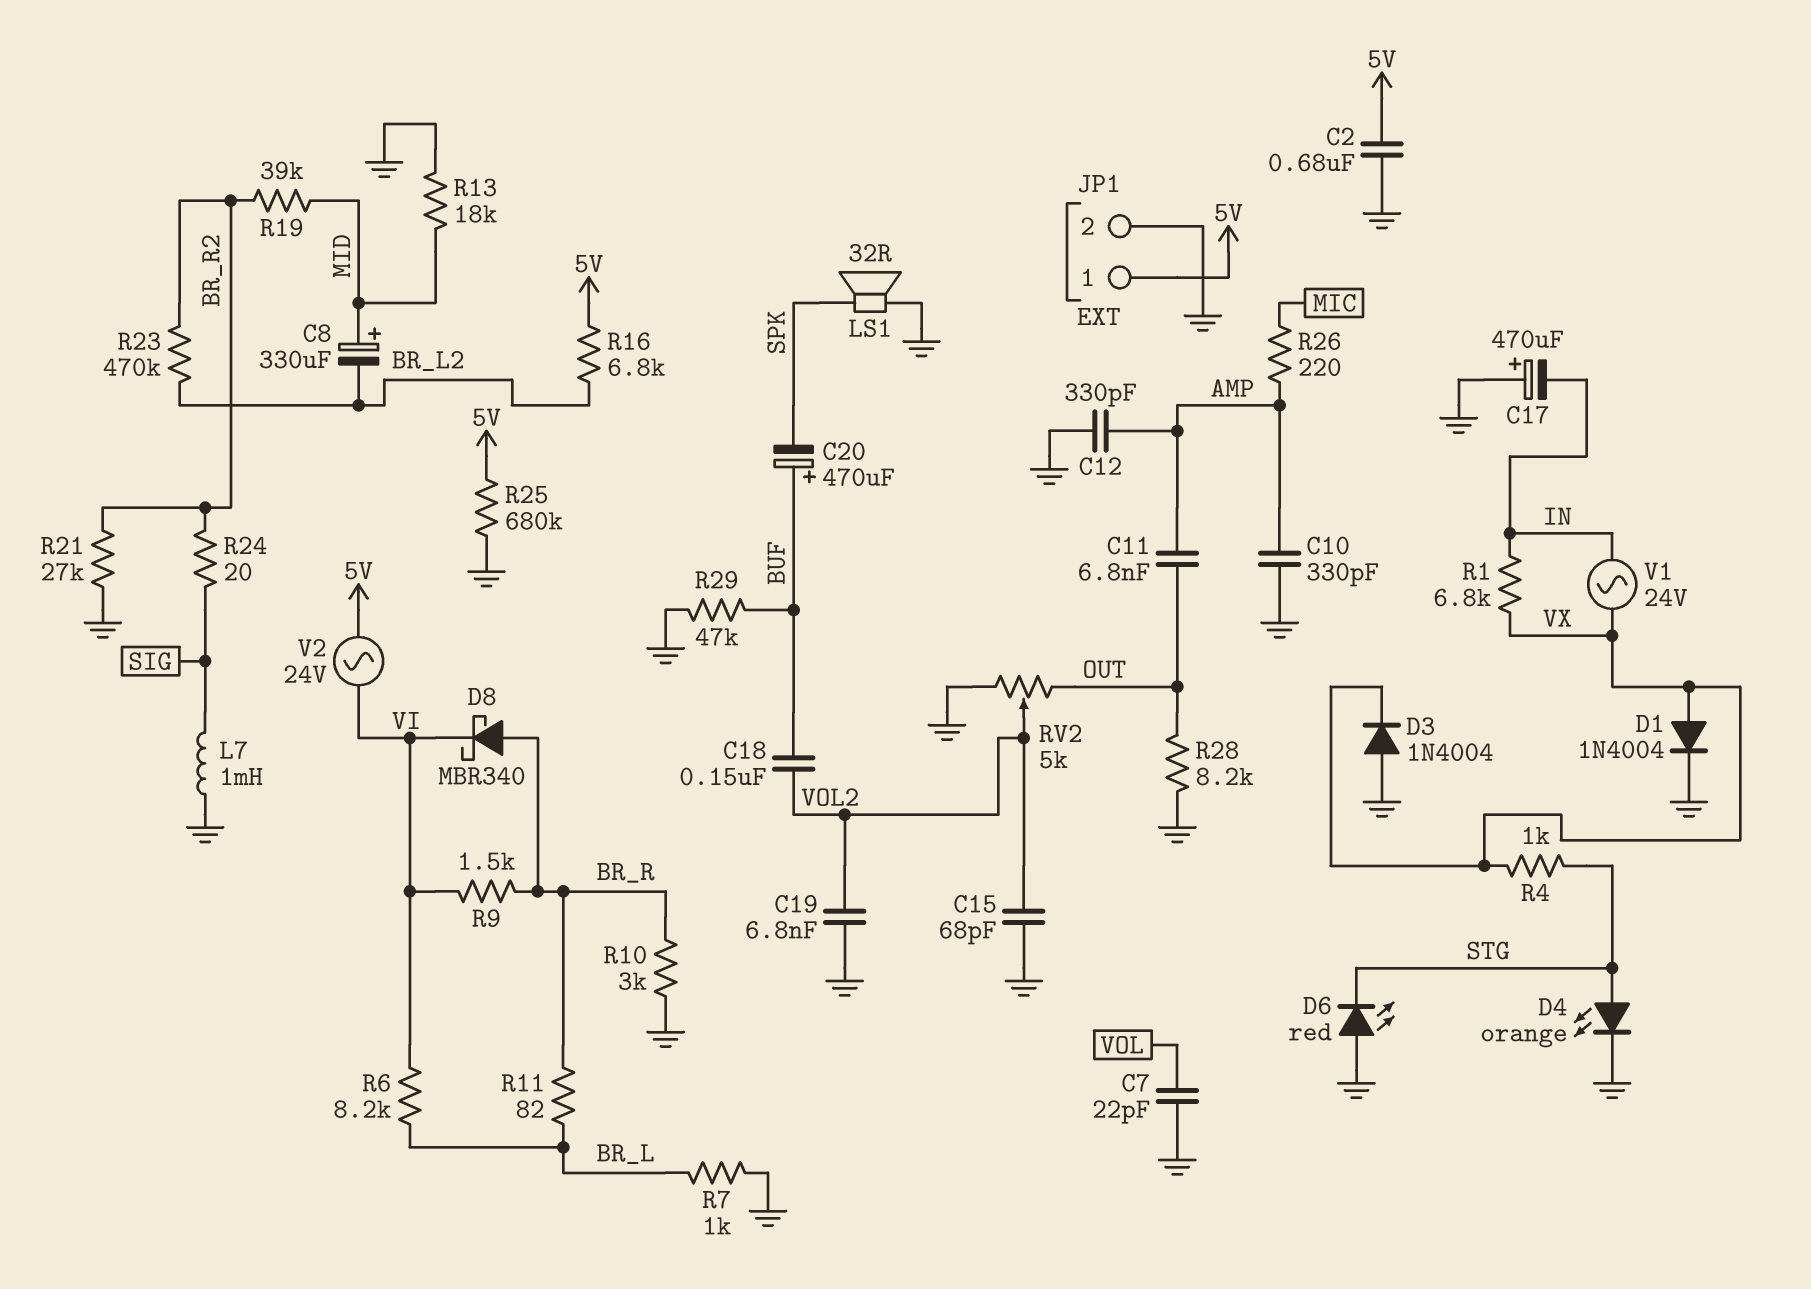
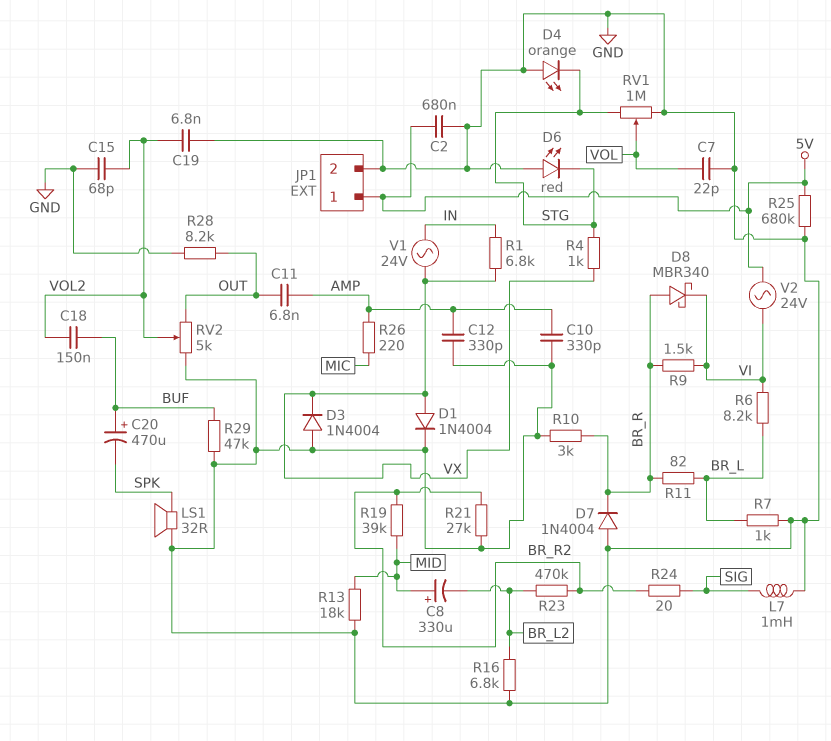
C17: 470uF (plus GND, minus IN) -> none
D4: LED orange (A STG, K GND) -> LED orange (A GND, K STG)
D7: none -> diode 1N4004 (A GND, K BR_R)
R16: 6.8k (5V, BR_L2) -> 6.8k (BR_L2, GND)
RV1: none -> 1M (GND, STG, wiper VOL)

